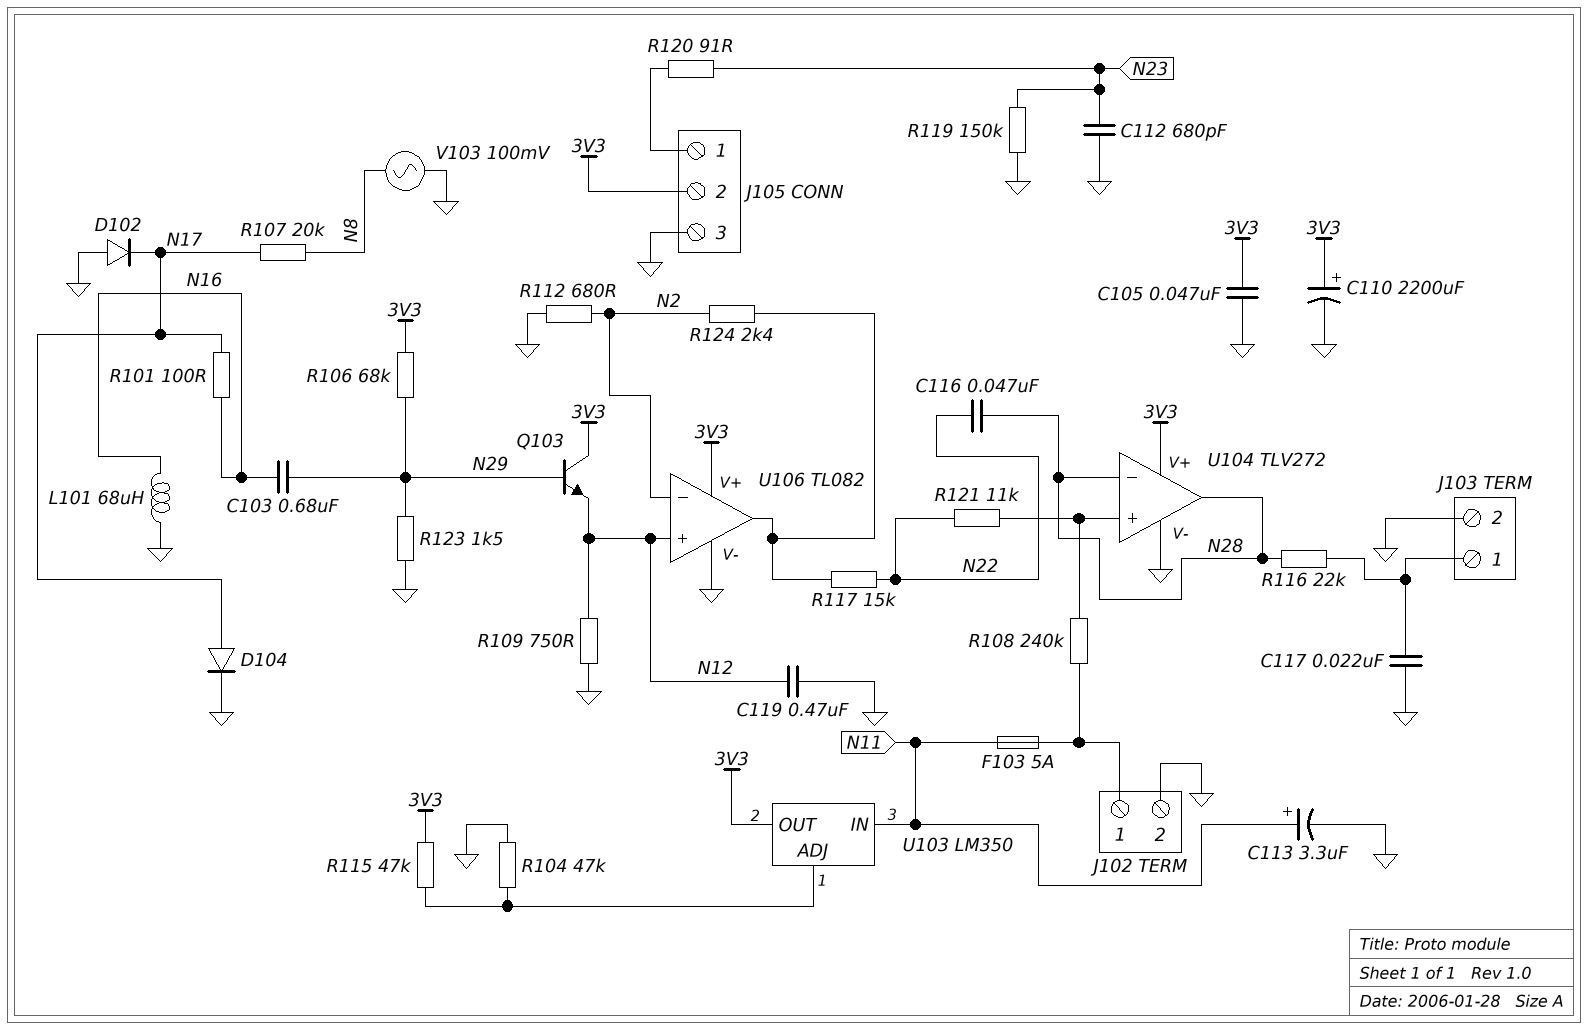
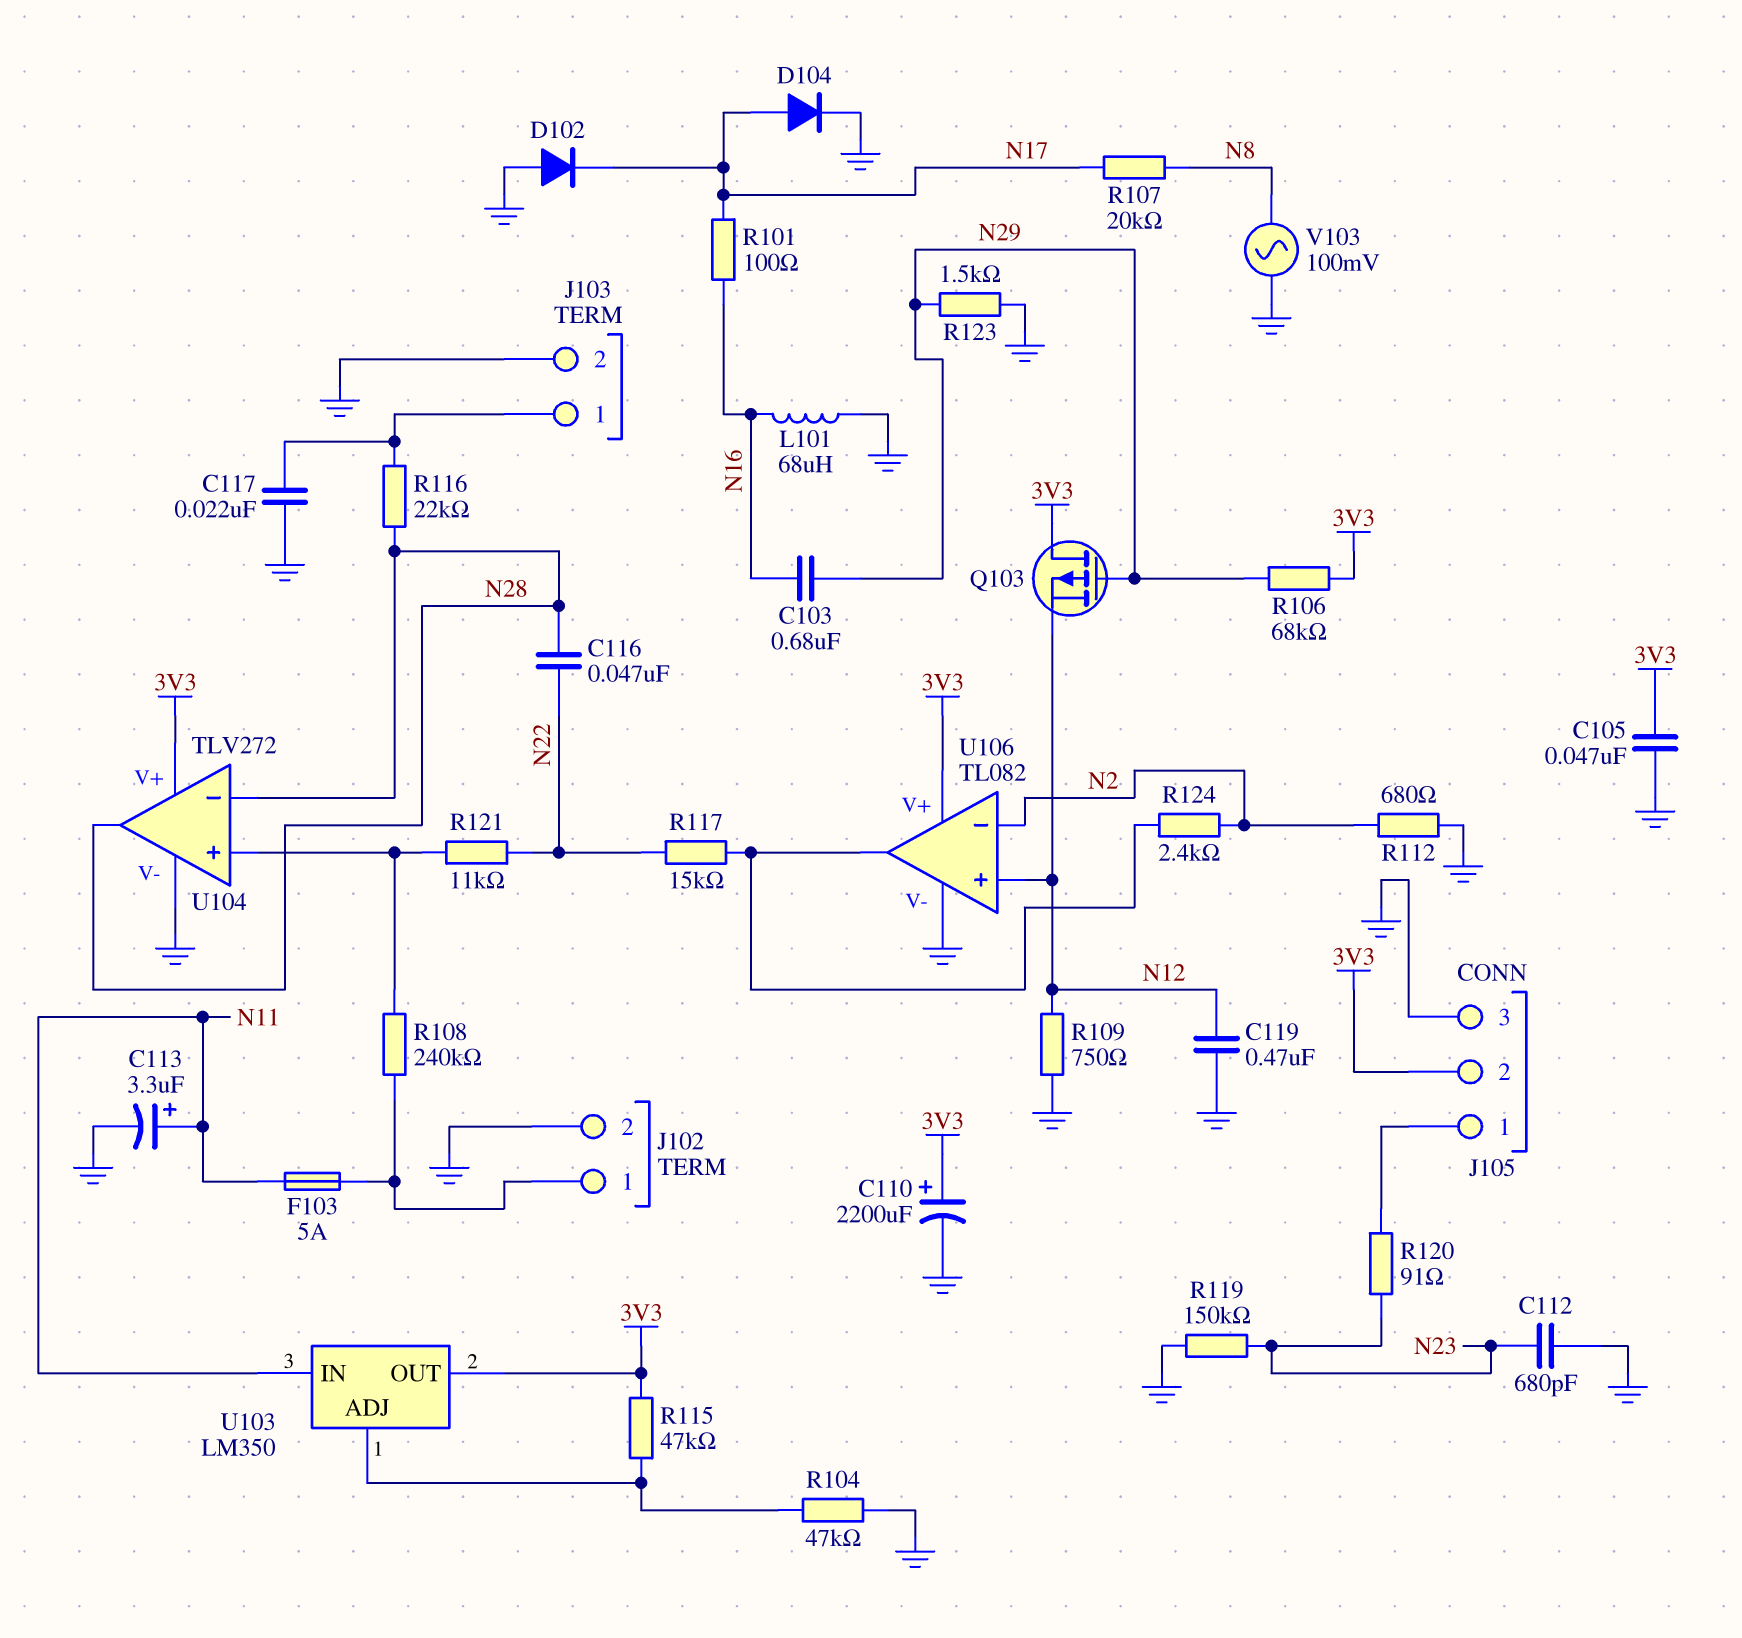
Q103: NPN (B N29, C 3V3, E N12) -> PMOS (G N29, D 3V3, S N12)

